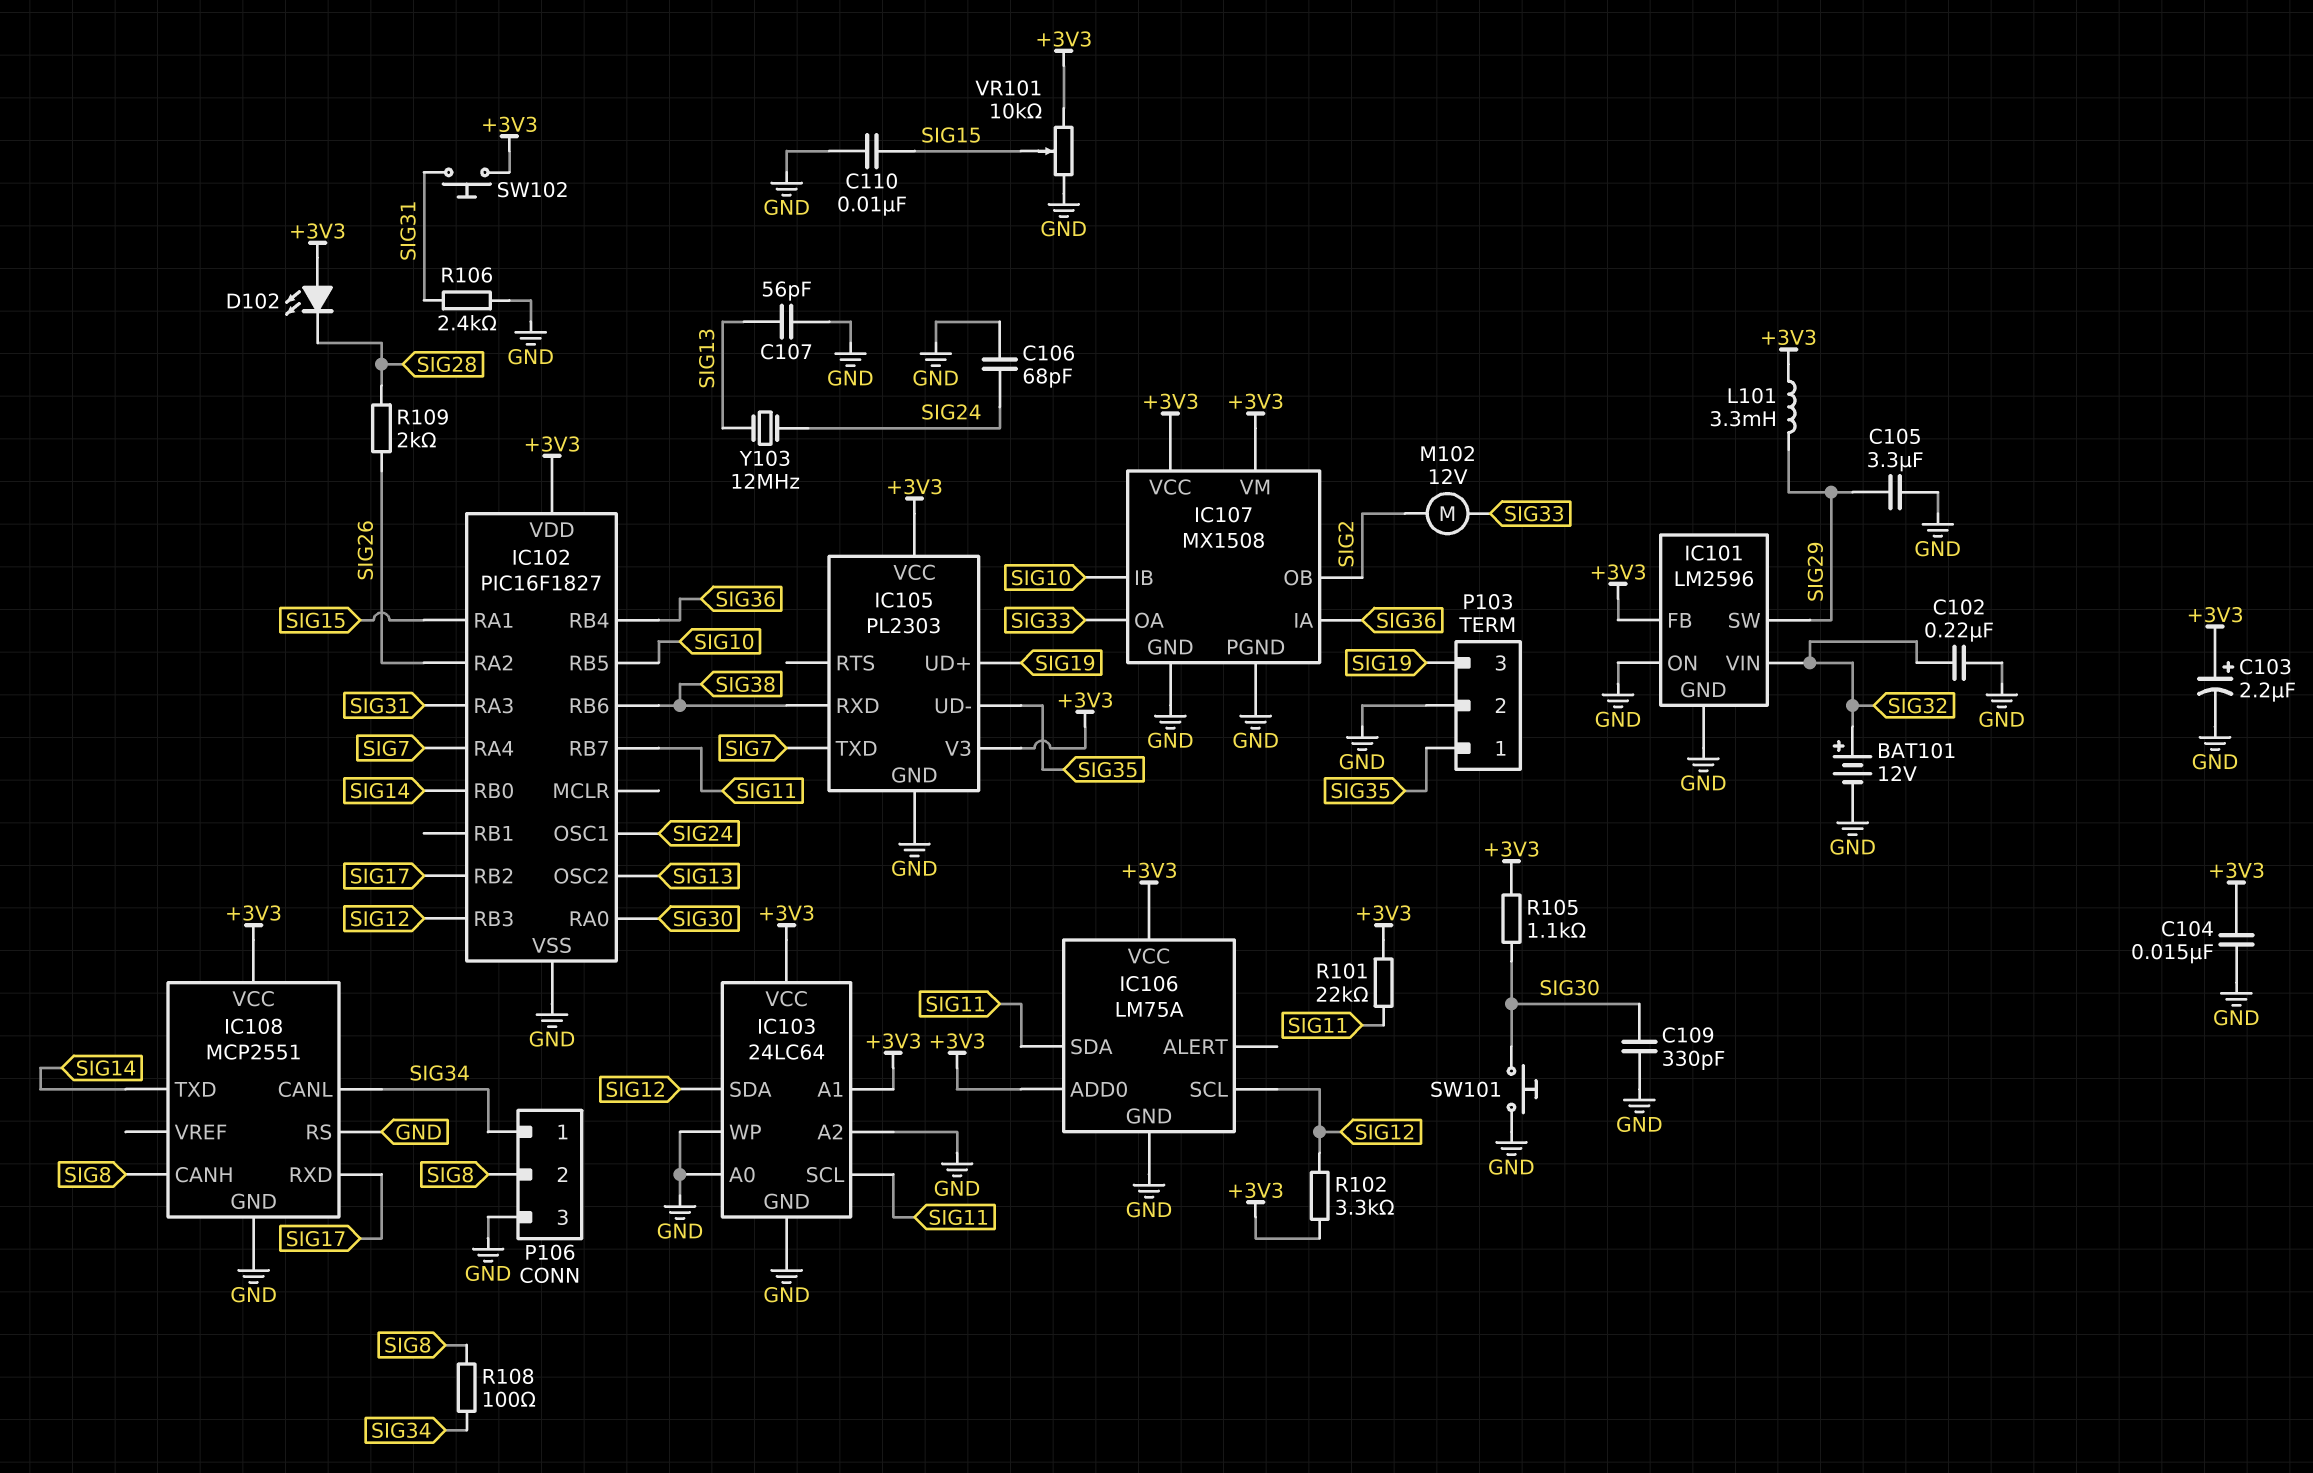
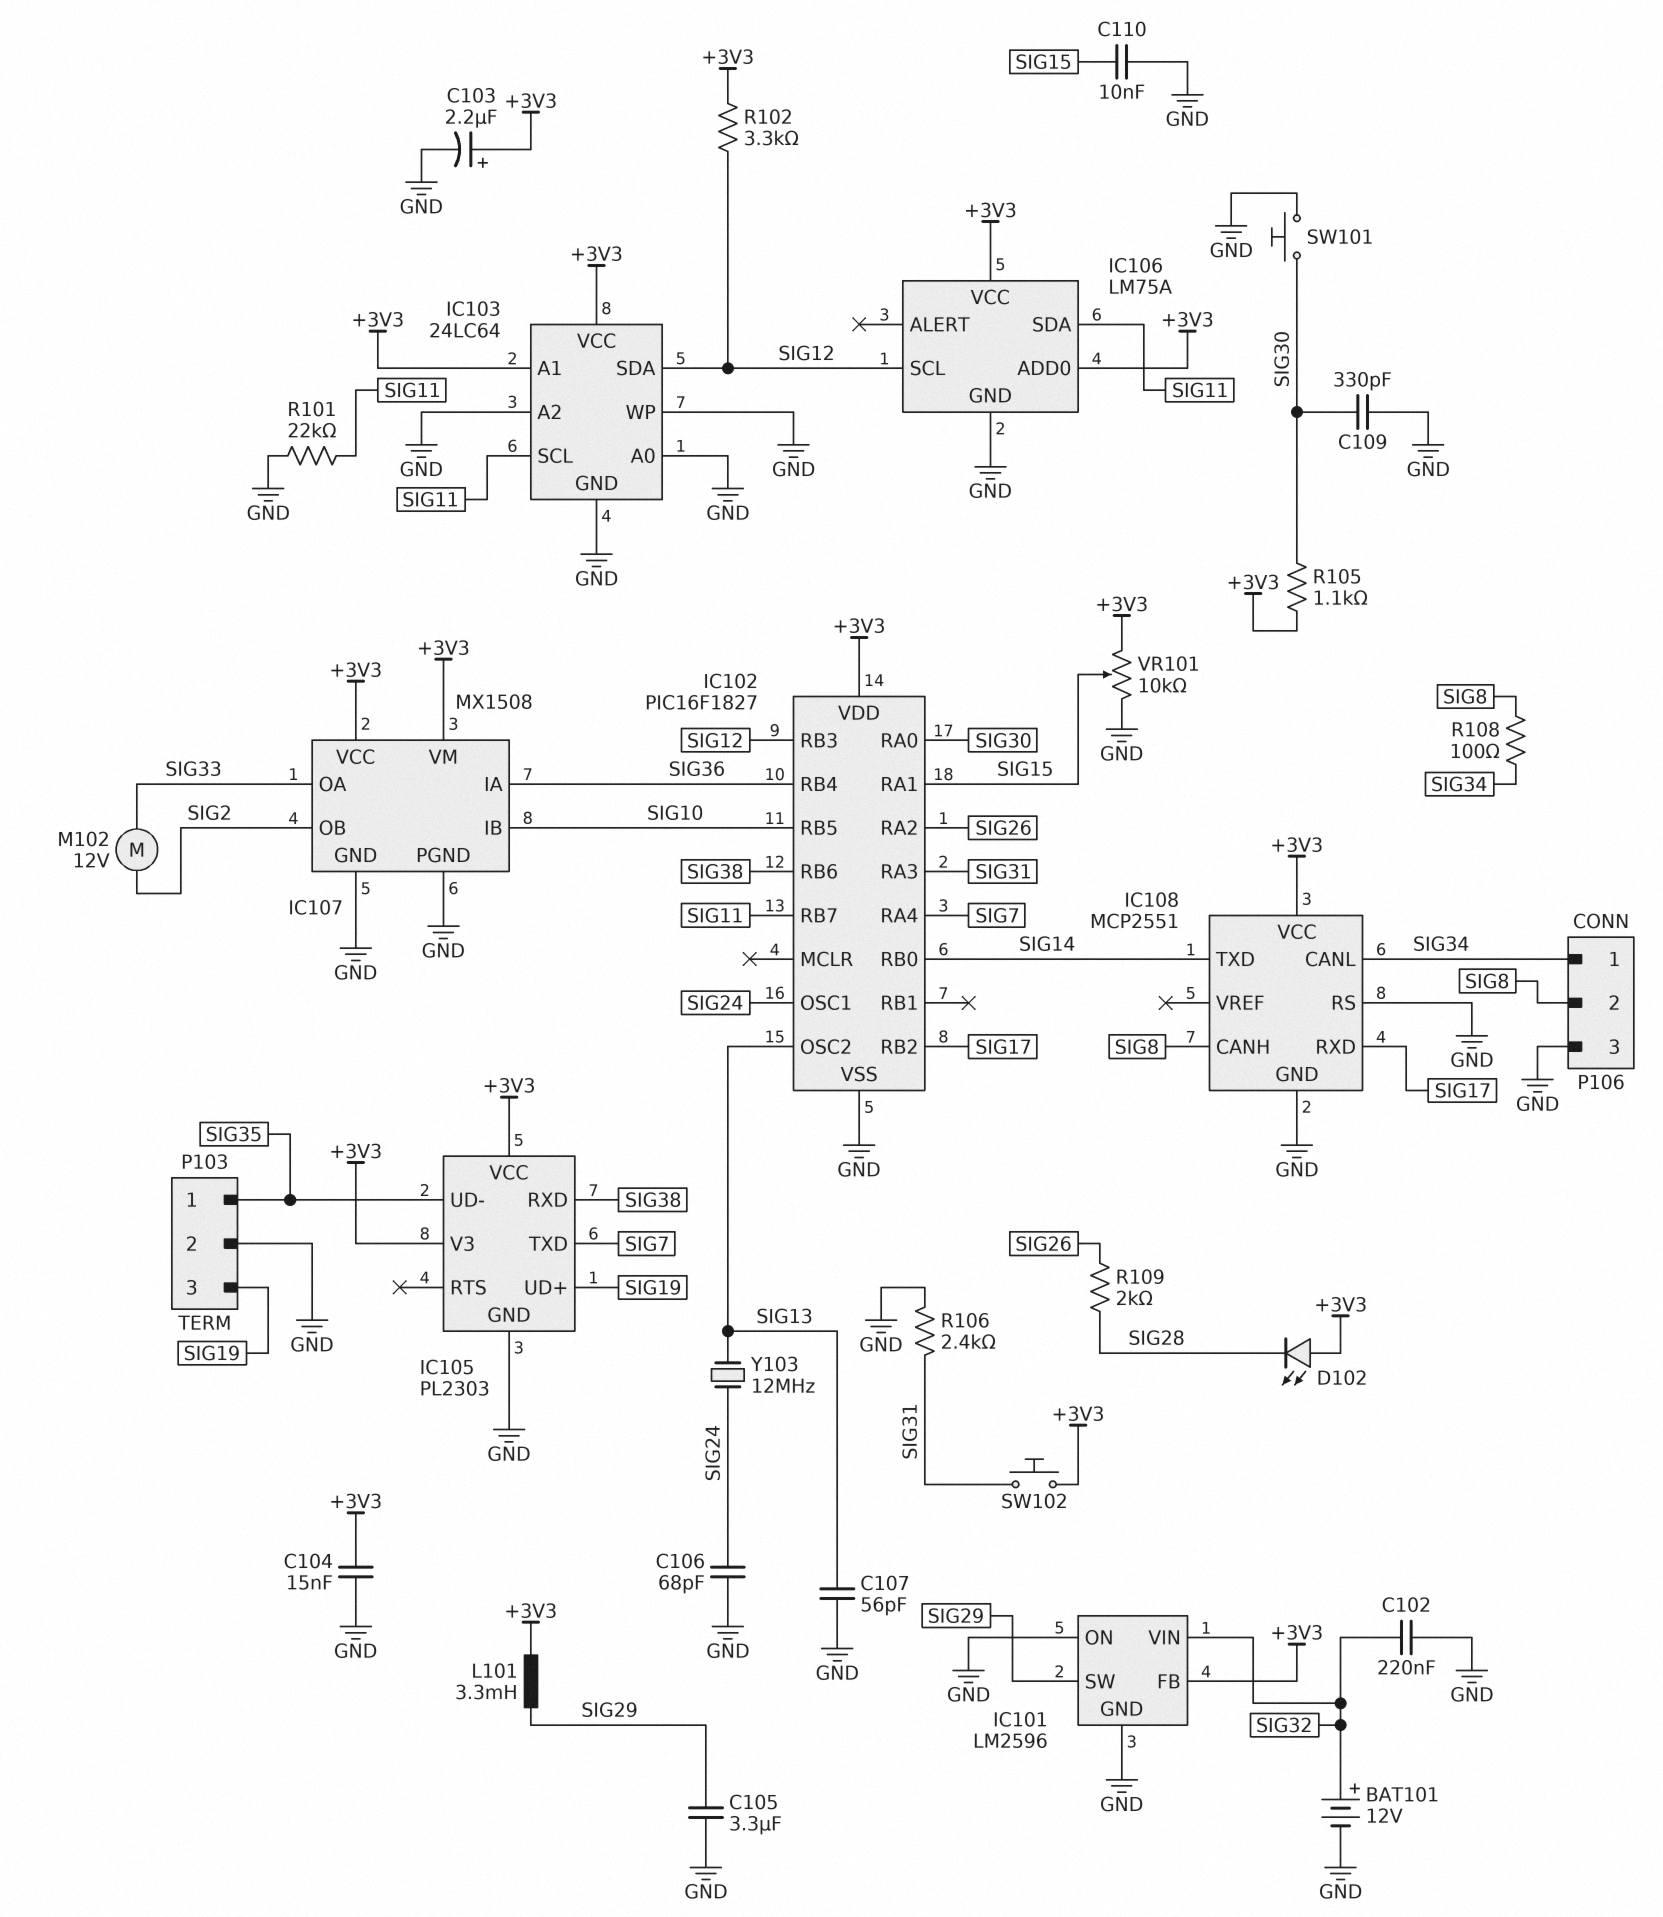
R101: 22k (+3V3, SIG11) -> 22k (GND, SIG11)

